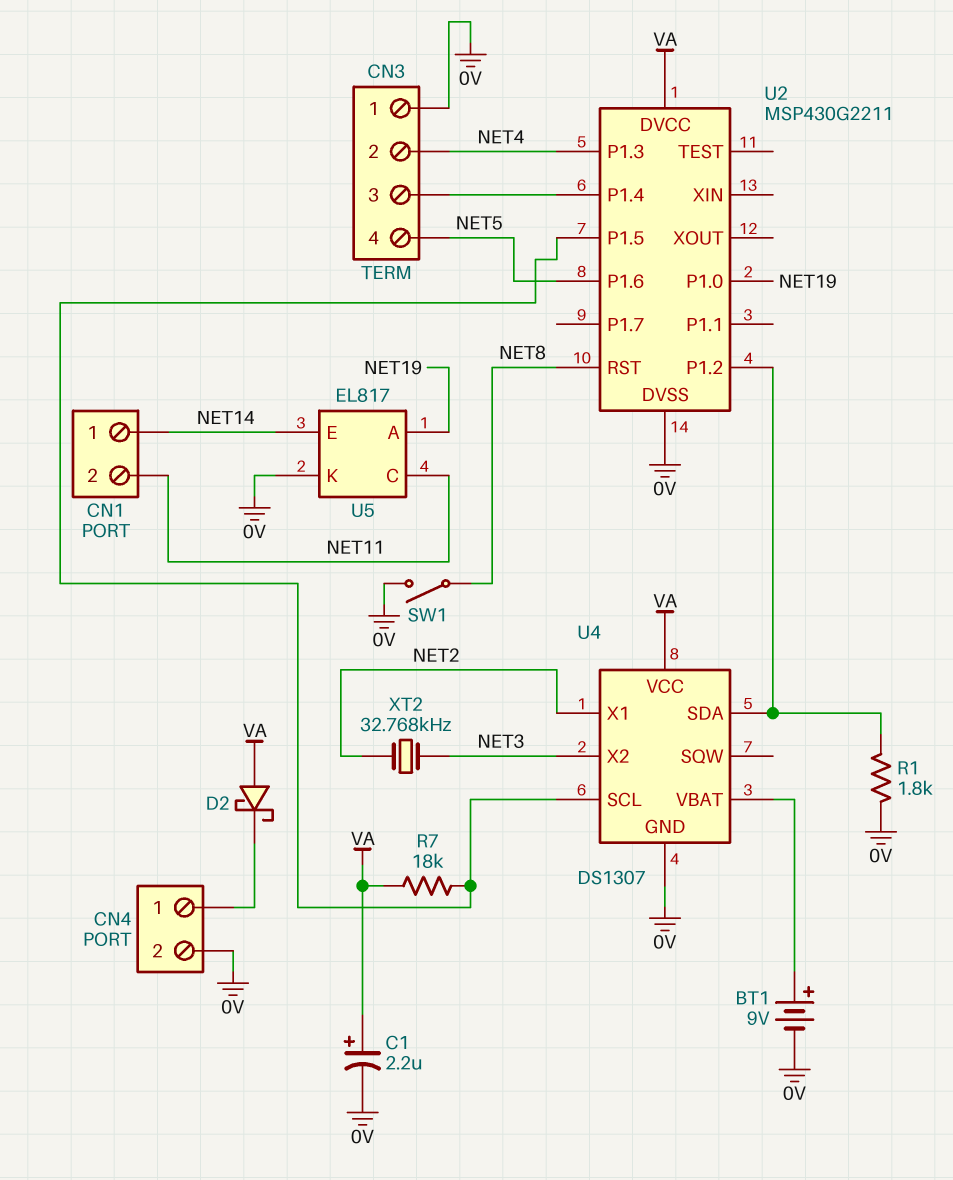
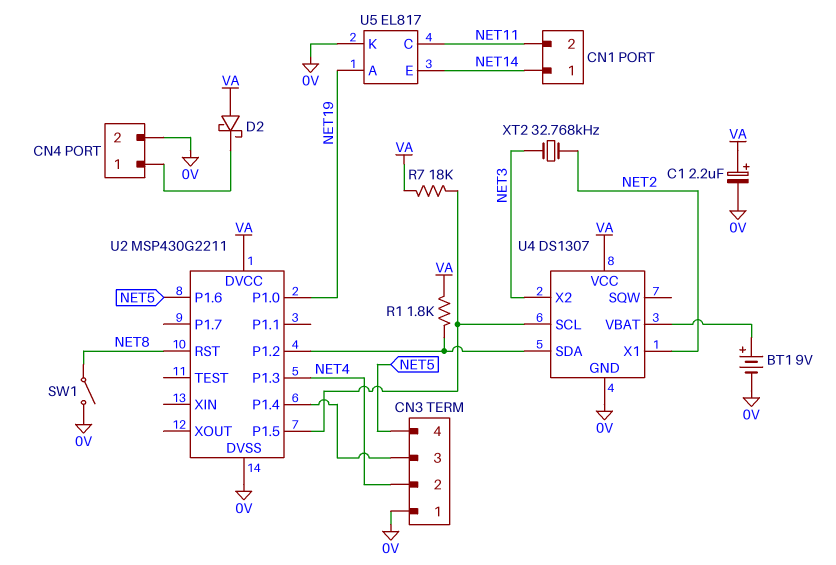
R1: 1.8k (0V, U2/P1.2) -> 1.8k (U2/P1.2, VA)

